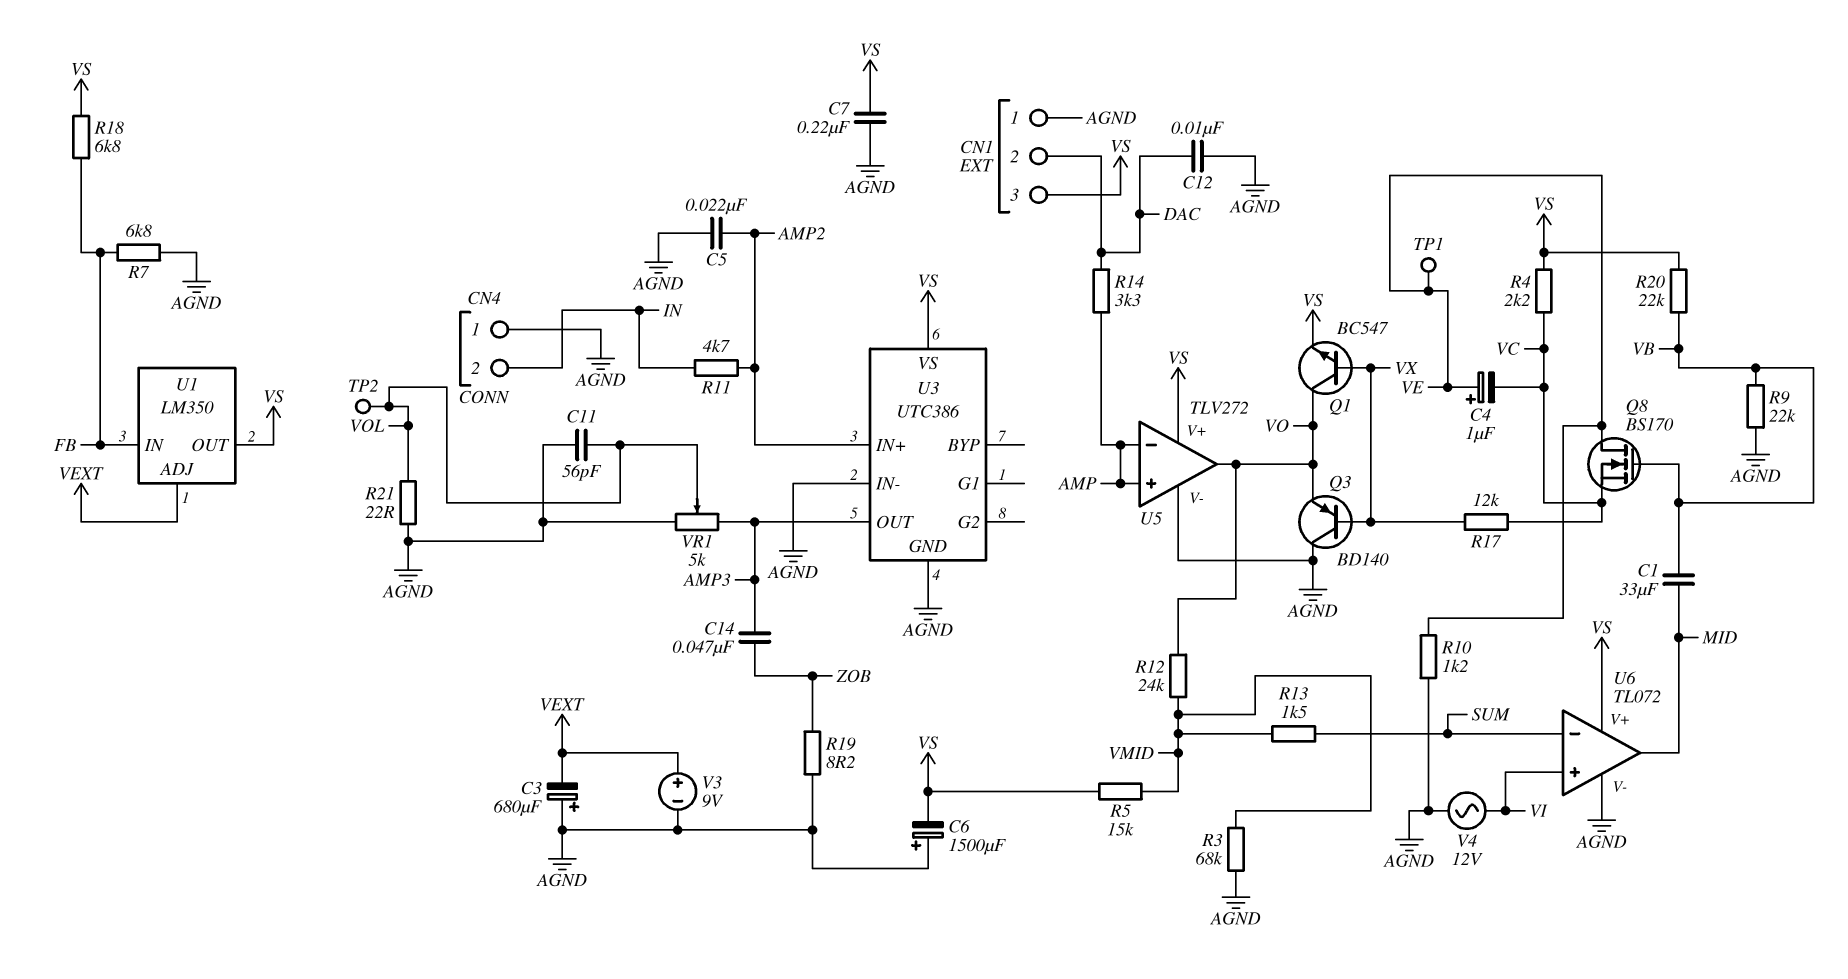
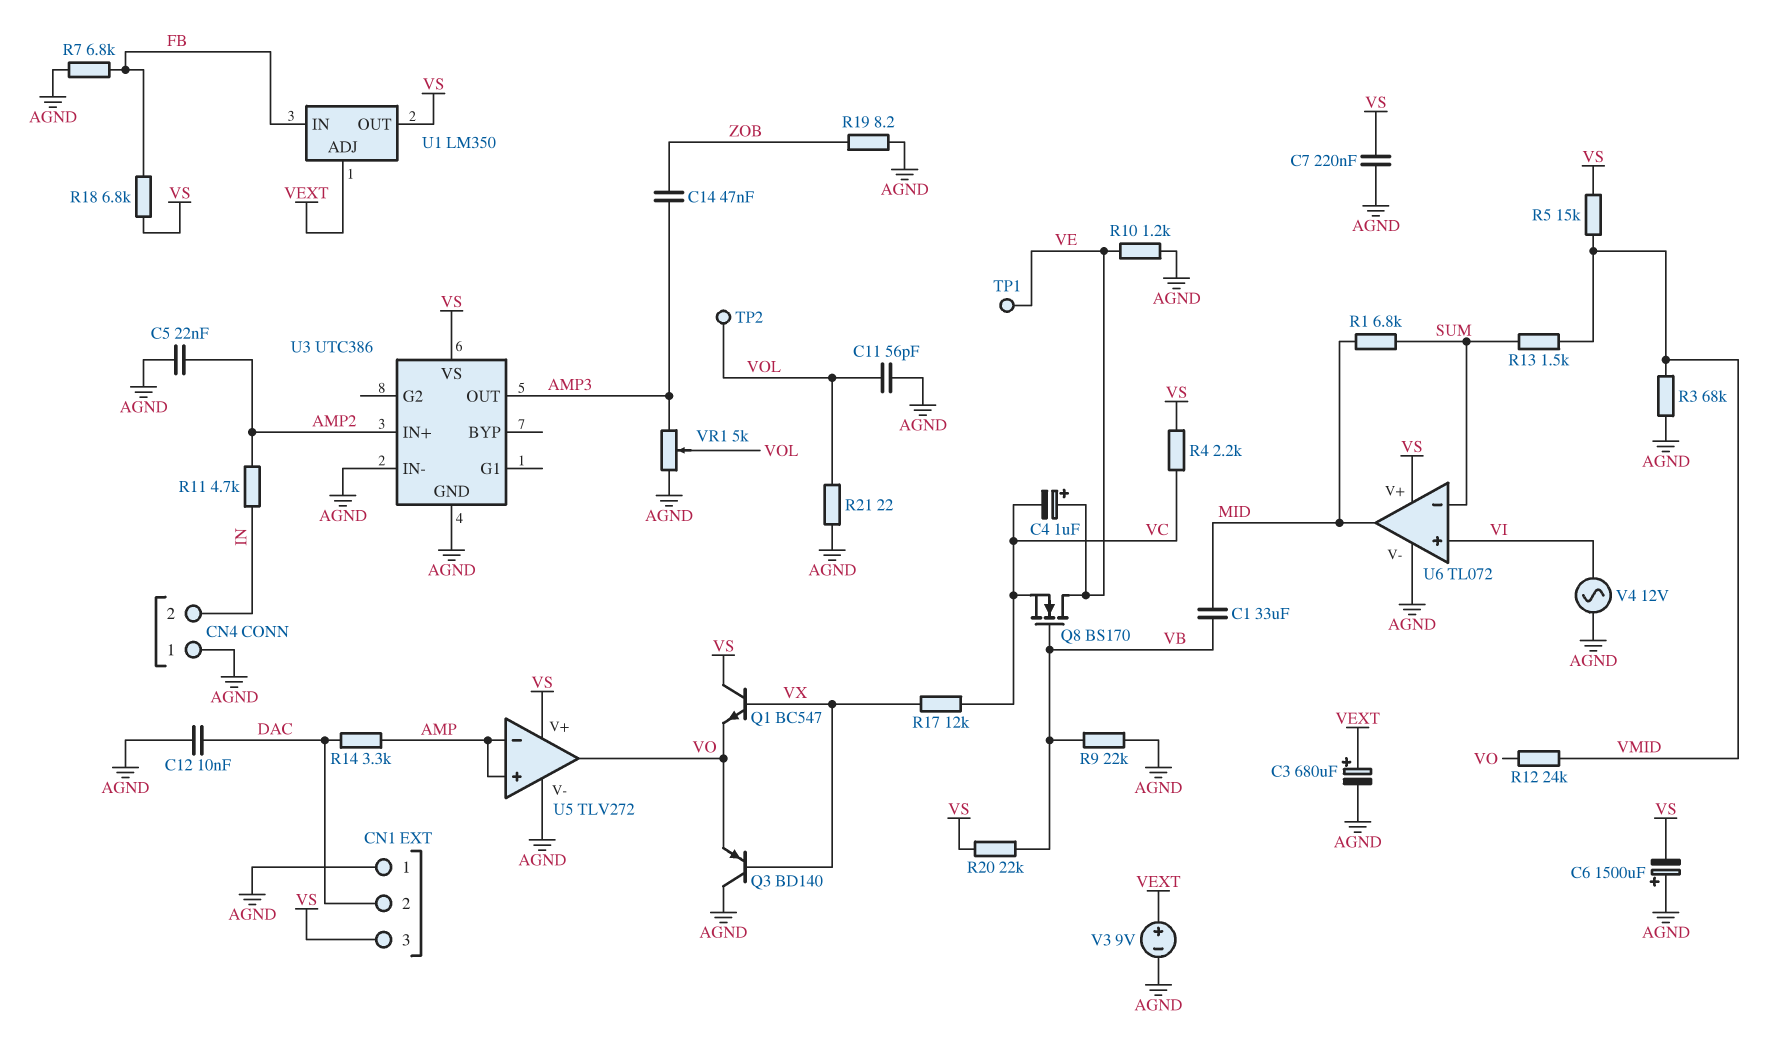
C3: 680uF (plus AGND, minus VEXT) -> 680uF (plus VEXT, minus AGND)
Q1: NPN BC547 (B VX, C VO, E VS) -> NPN BC547 (B VX, C VS, E VO)
R1: none -> 6.8k (MID, SUM)

